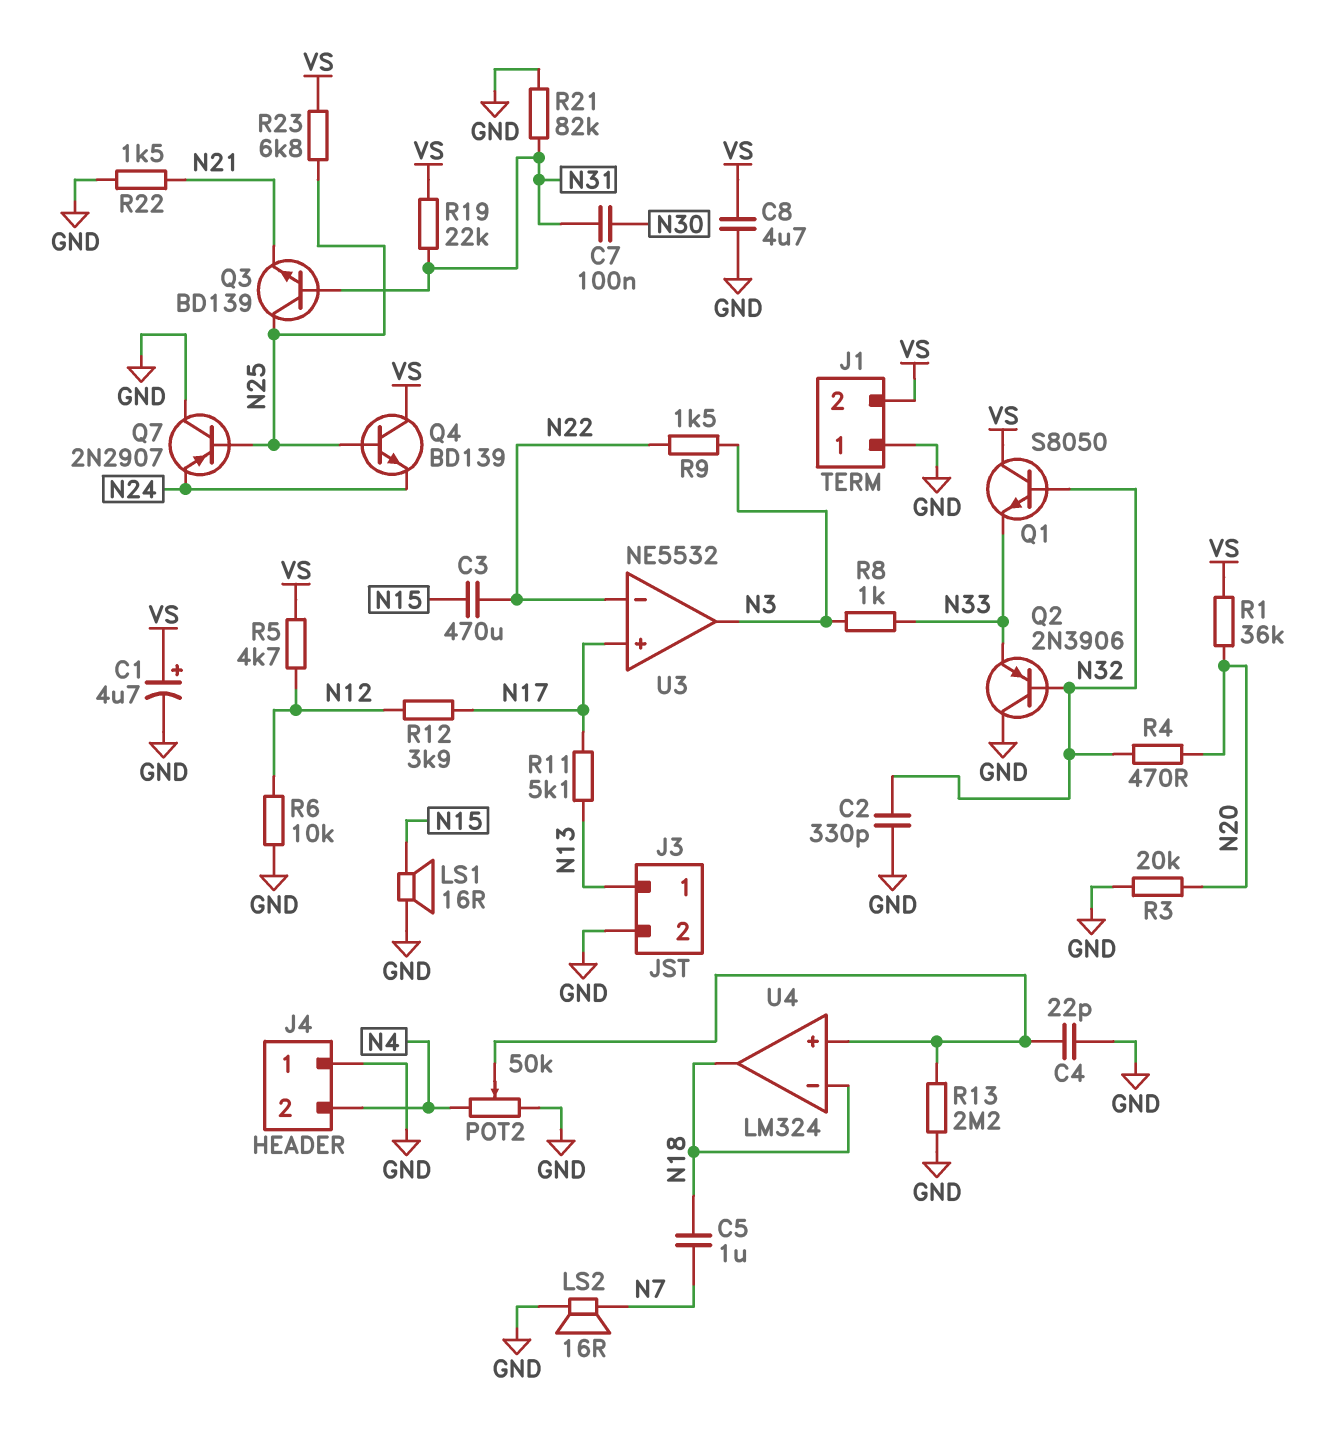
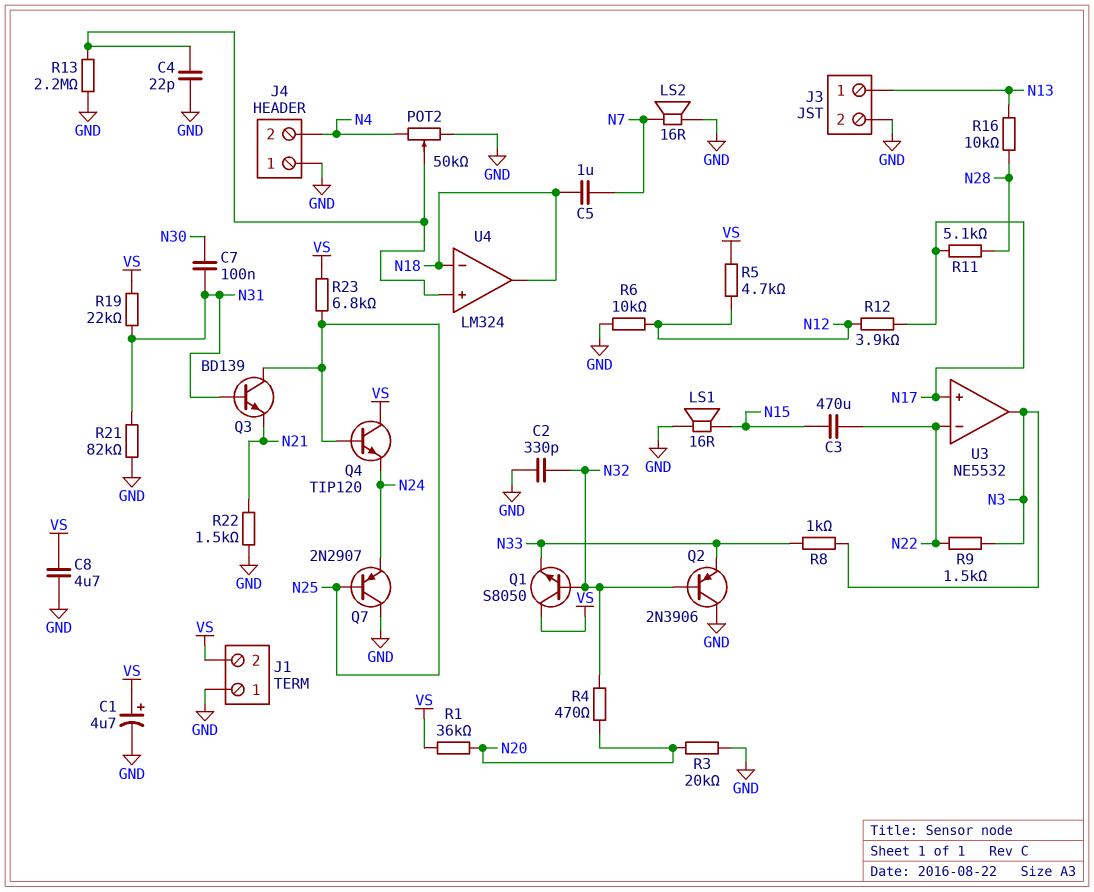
Q4: NPN BD139 (B N25, C VS, E N24) -> NPN TIP120 (B N25, C VS, E N24)
R11: 5.1k (N13, N17) -> 5.1k (N17, N28)
R16: none -> 10k (N13, N28)

